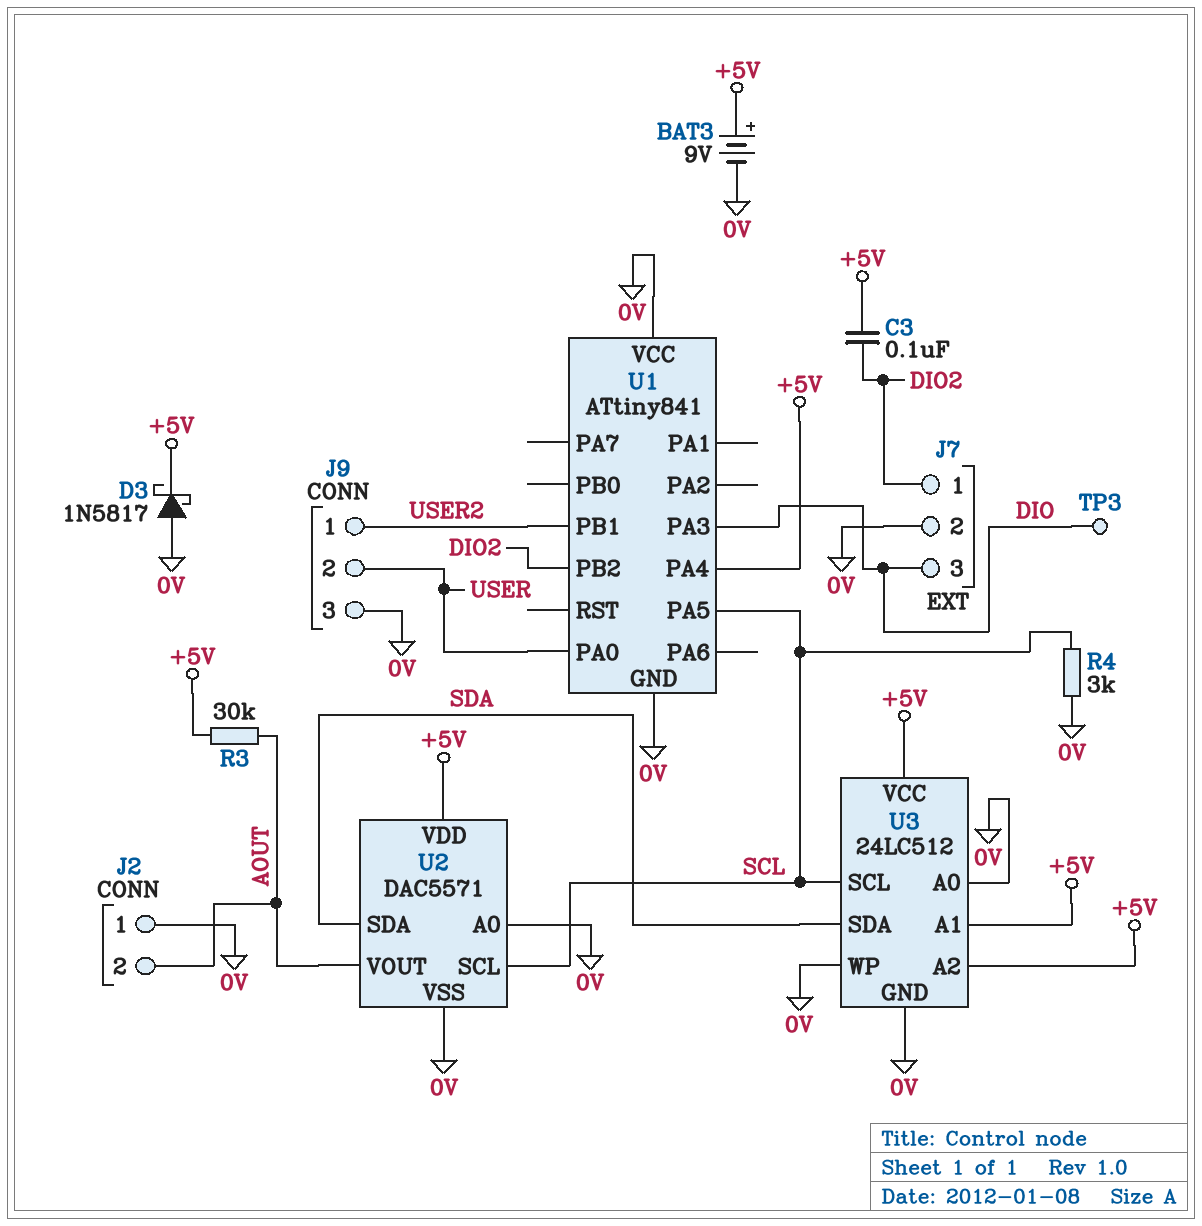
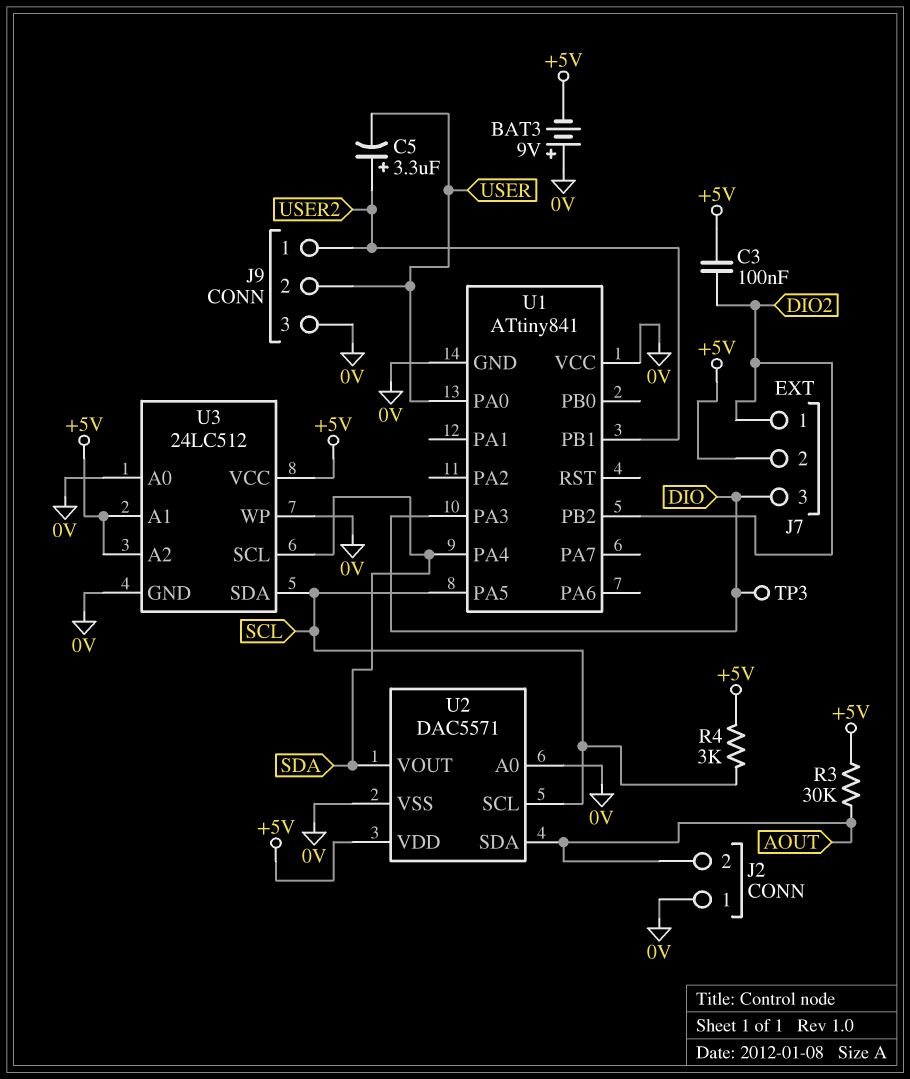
BAT3: 9V (plus +5V, minus 0V) -> 9V (plus 0V, minus +5V)
C5: none -> 3.3uF (plus USER2, minus USER)
D3: schottky 1N5817 (A 0V, K +5V) -> none
J7 pin 2: 0V -> +5V
R4: 3k (0V, SCL) -> 3k (+5V, SCL)
U1 pin PA4: +5V -> SDA
U2 pin SDA: SDA -> AOUT
U2 pin VOUT: AOUT -> SDA
U3 pin SCL: SCL -> SDA
U3 pin SDA: SDA -> SCL

